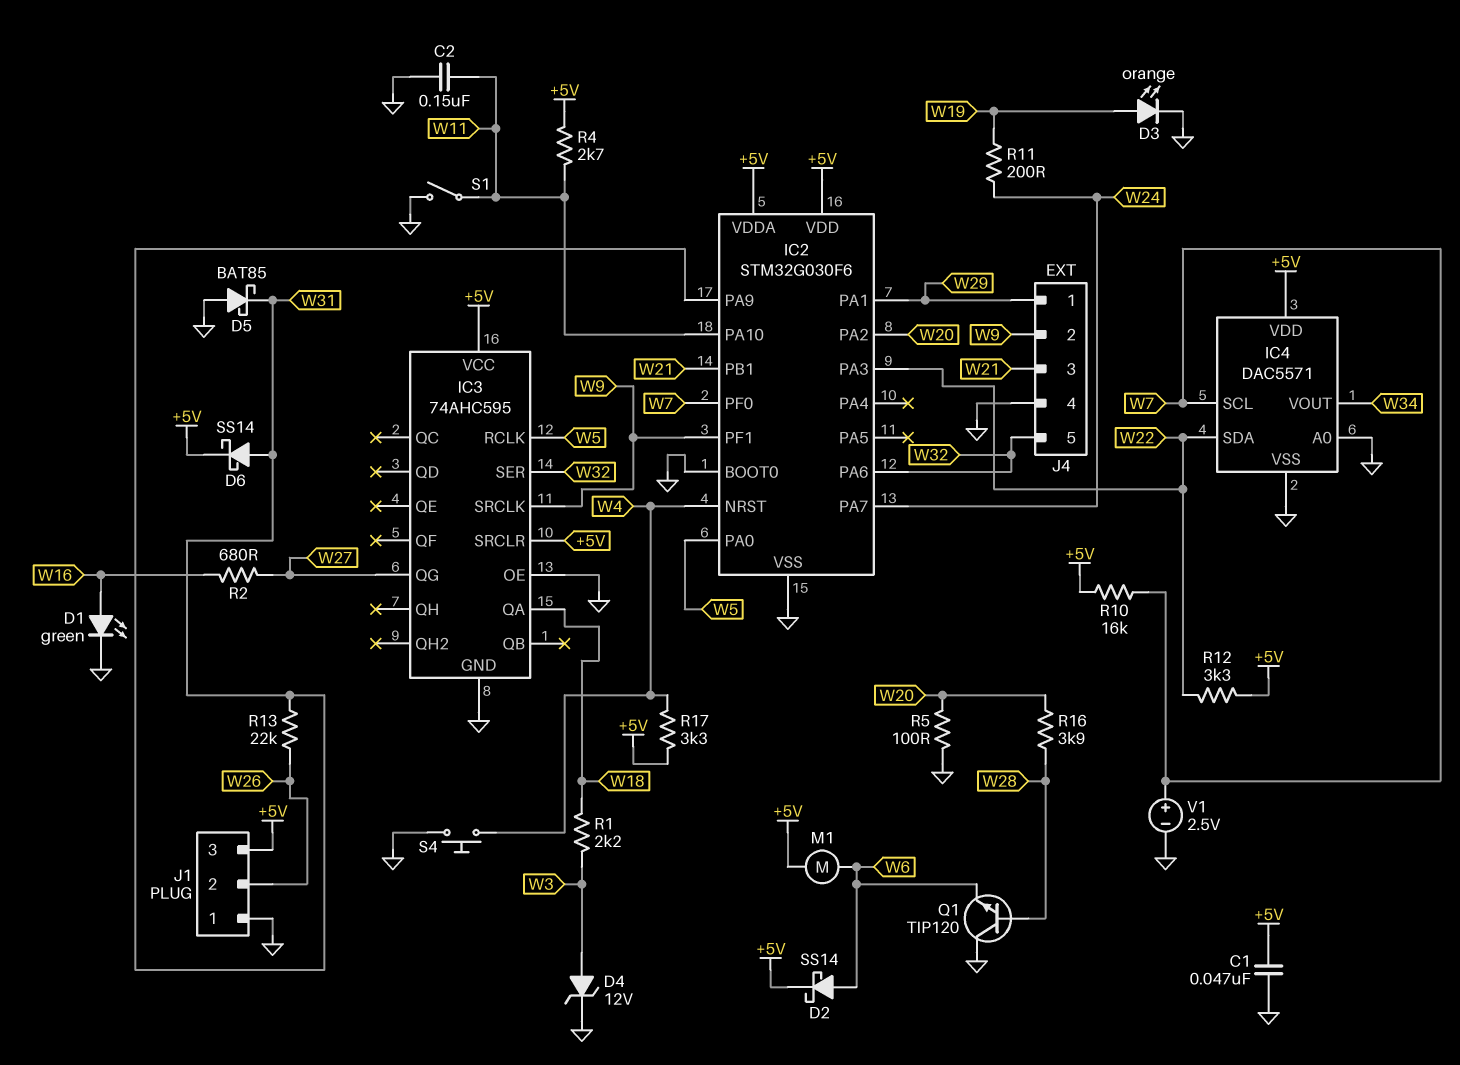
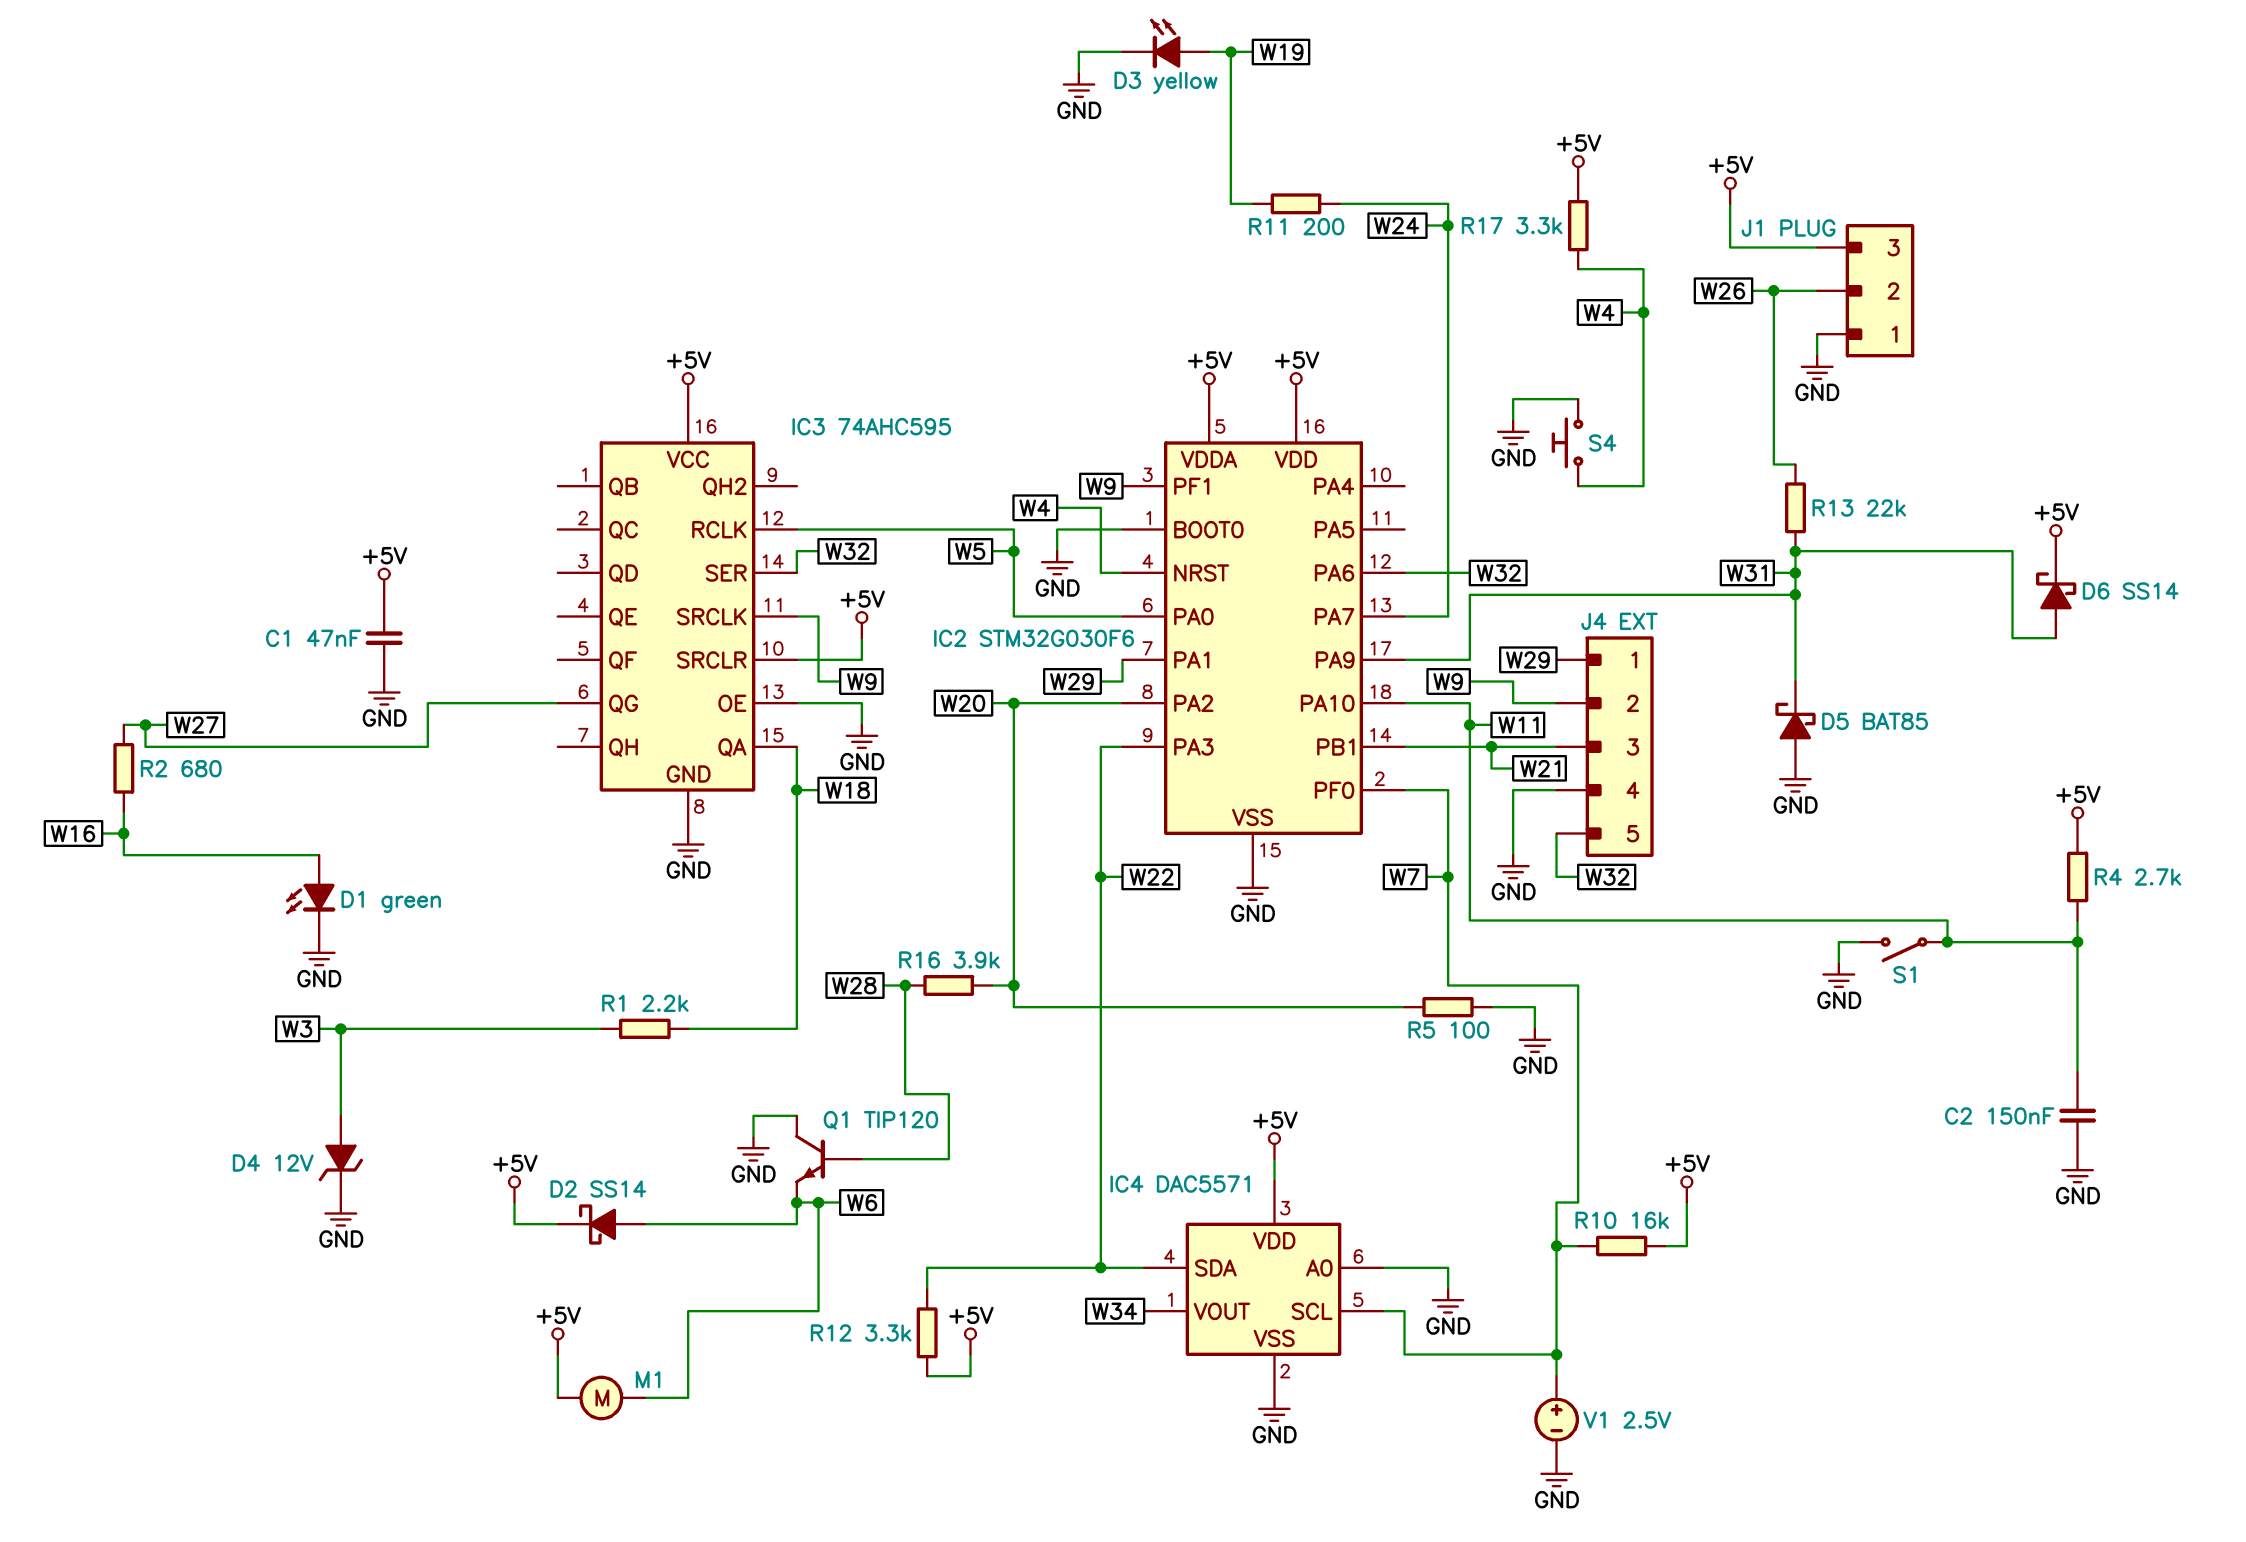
D3: LED orange (A W19, K GND) -> LED yellow (A W19, K GND)

